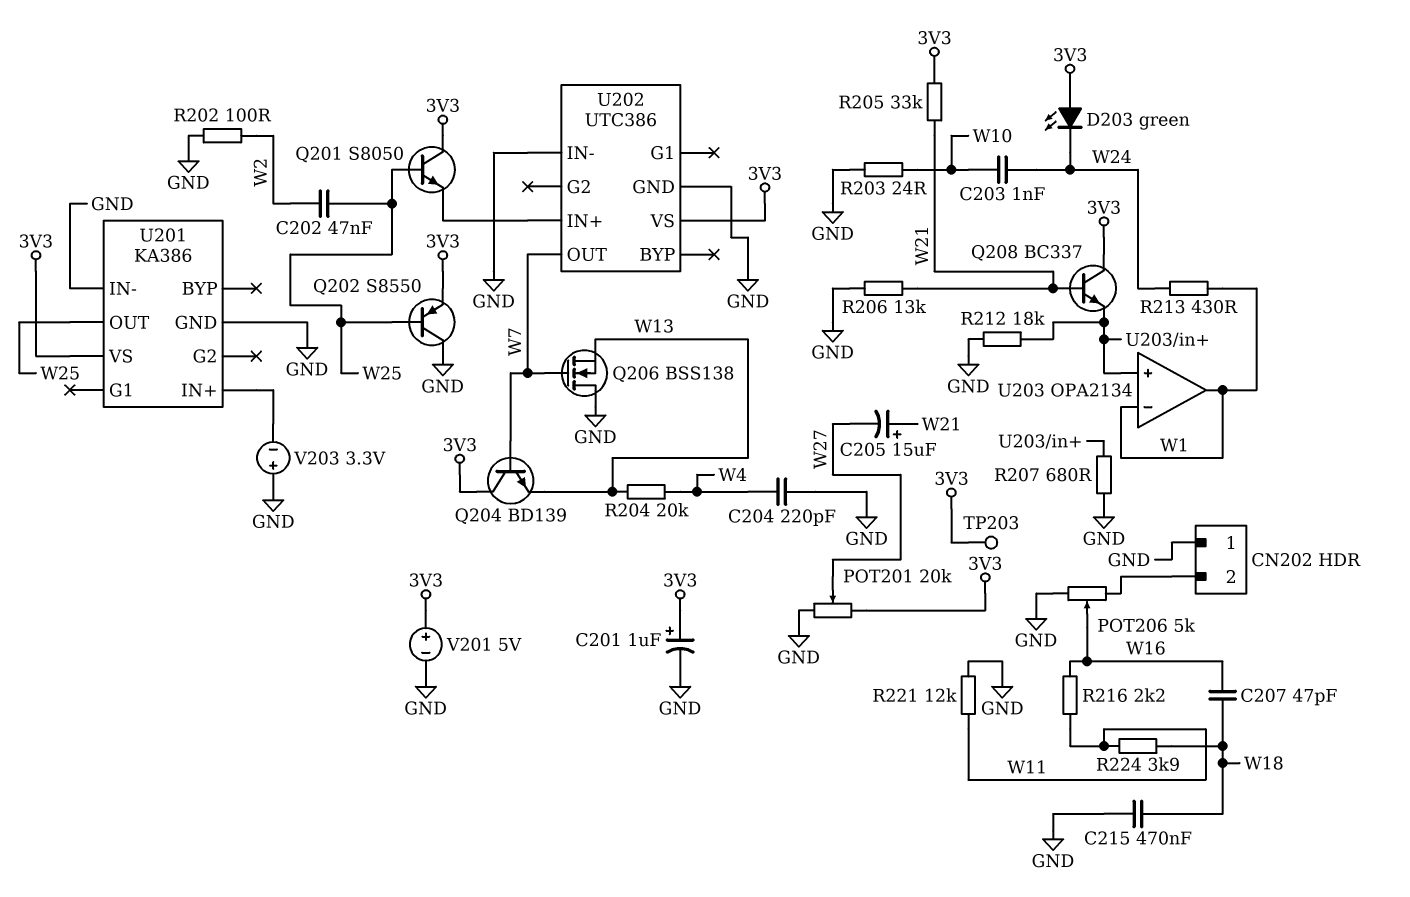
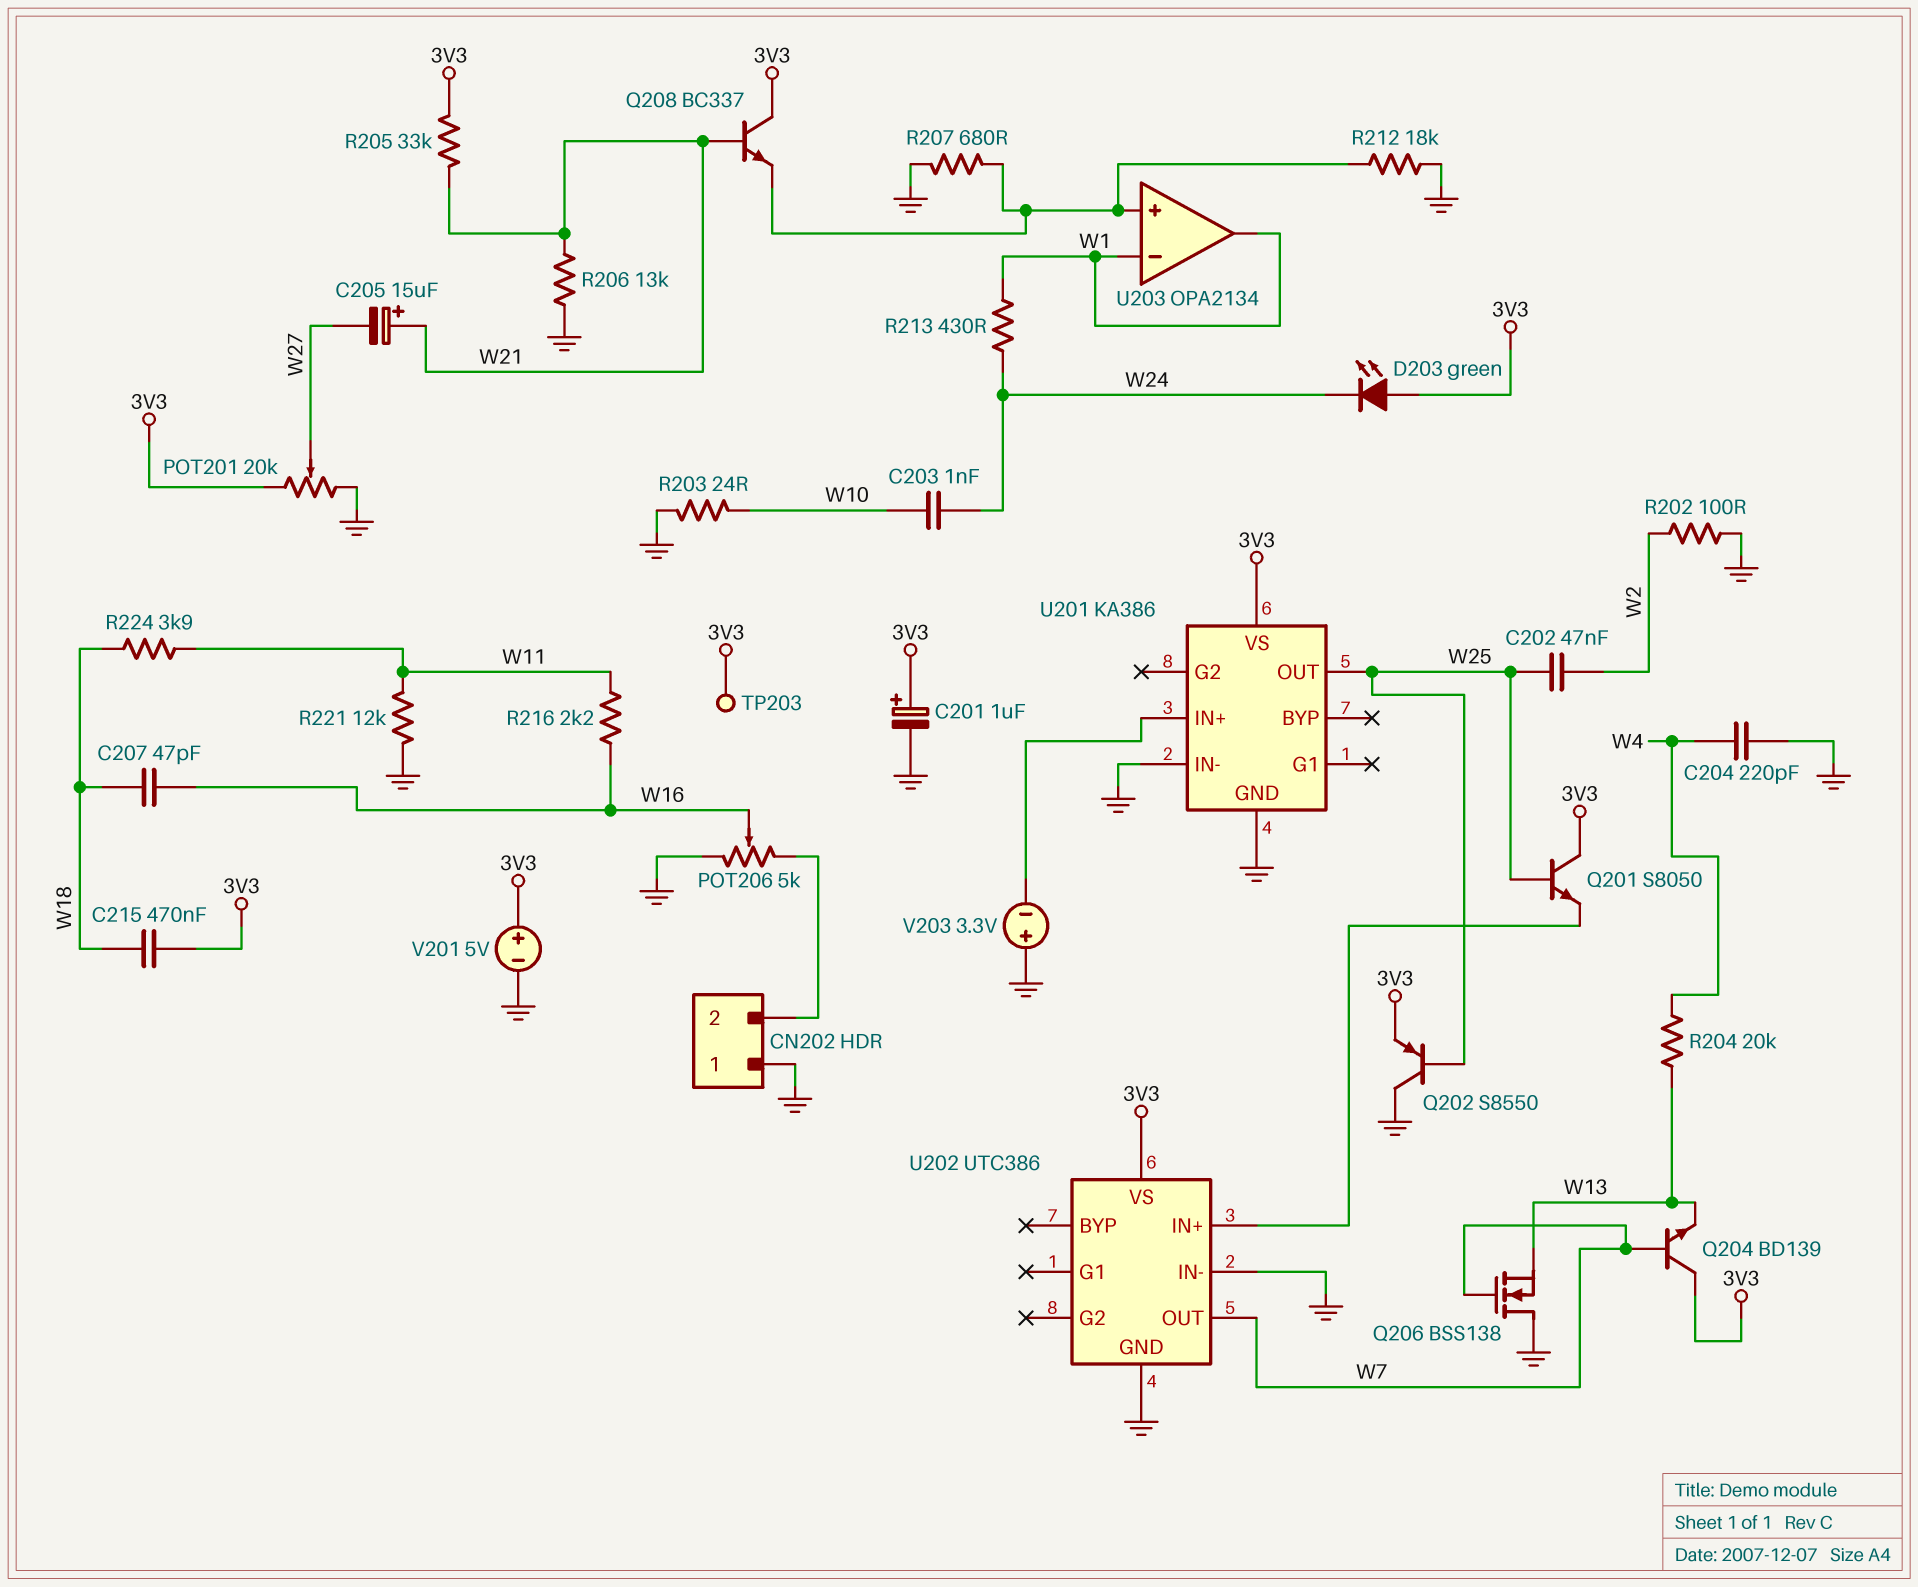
C215: 470nF (GND, W18) -> 470nF (3V3, W18)

